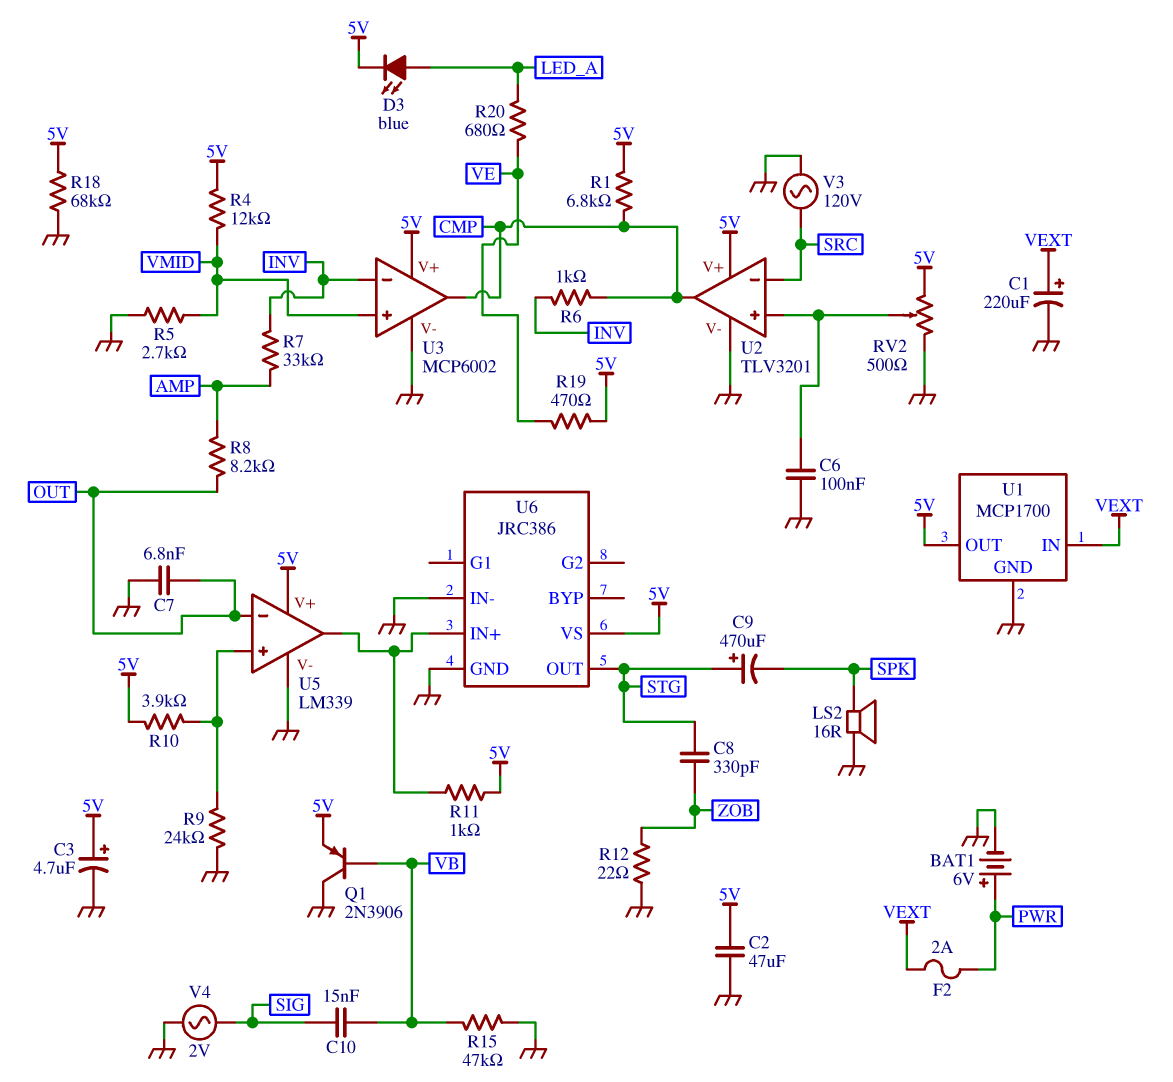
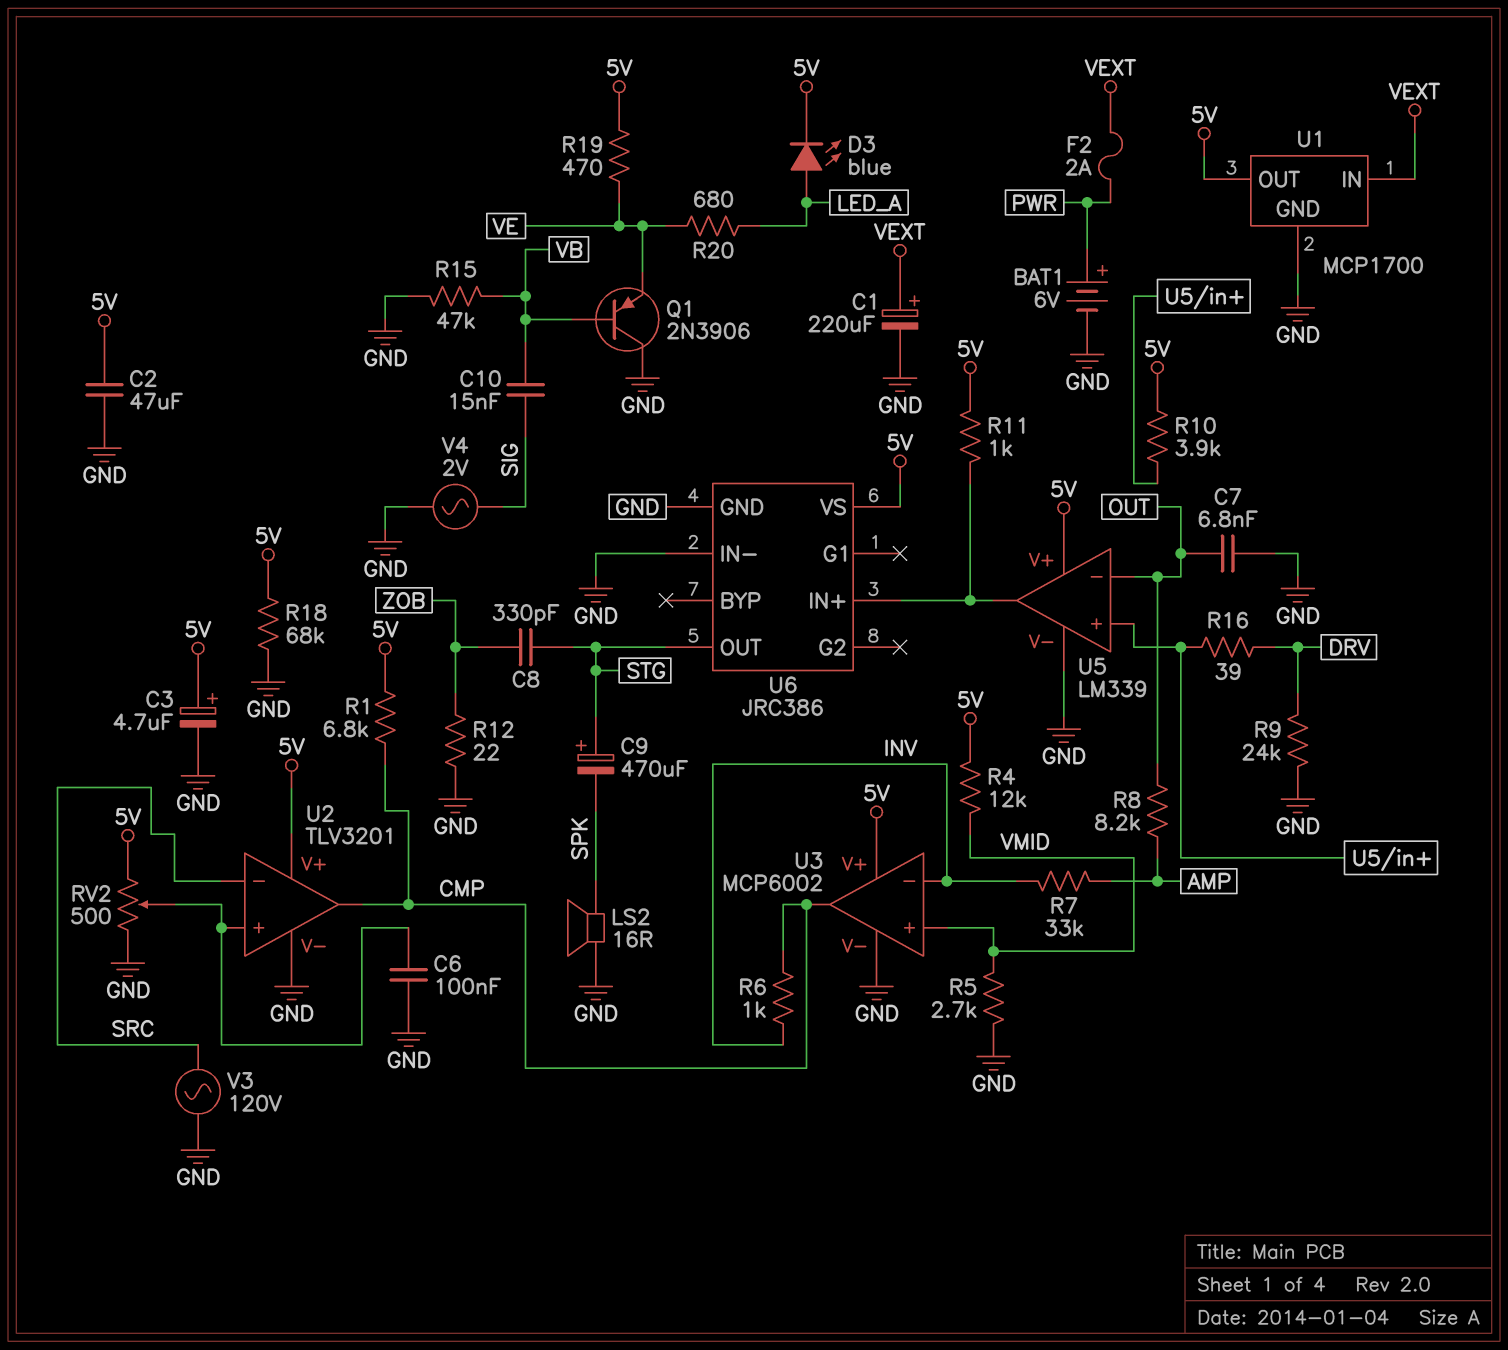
Q1: PNP 2N3906 (B VB, C GND, E 5V) -> PNP 2N3906 (B VB, C GND, E VE)
R9: 24k (GND, U5/in+) -> 24k (DRV, GND)
R16: none -> 39 (DRV, U5/in+)

